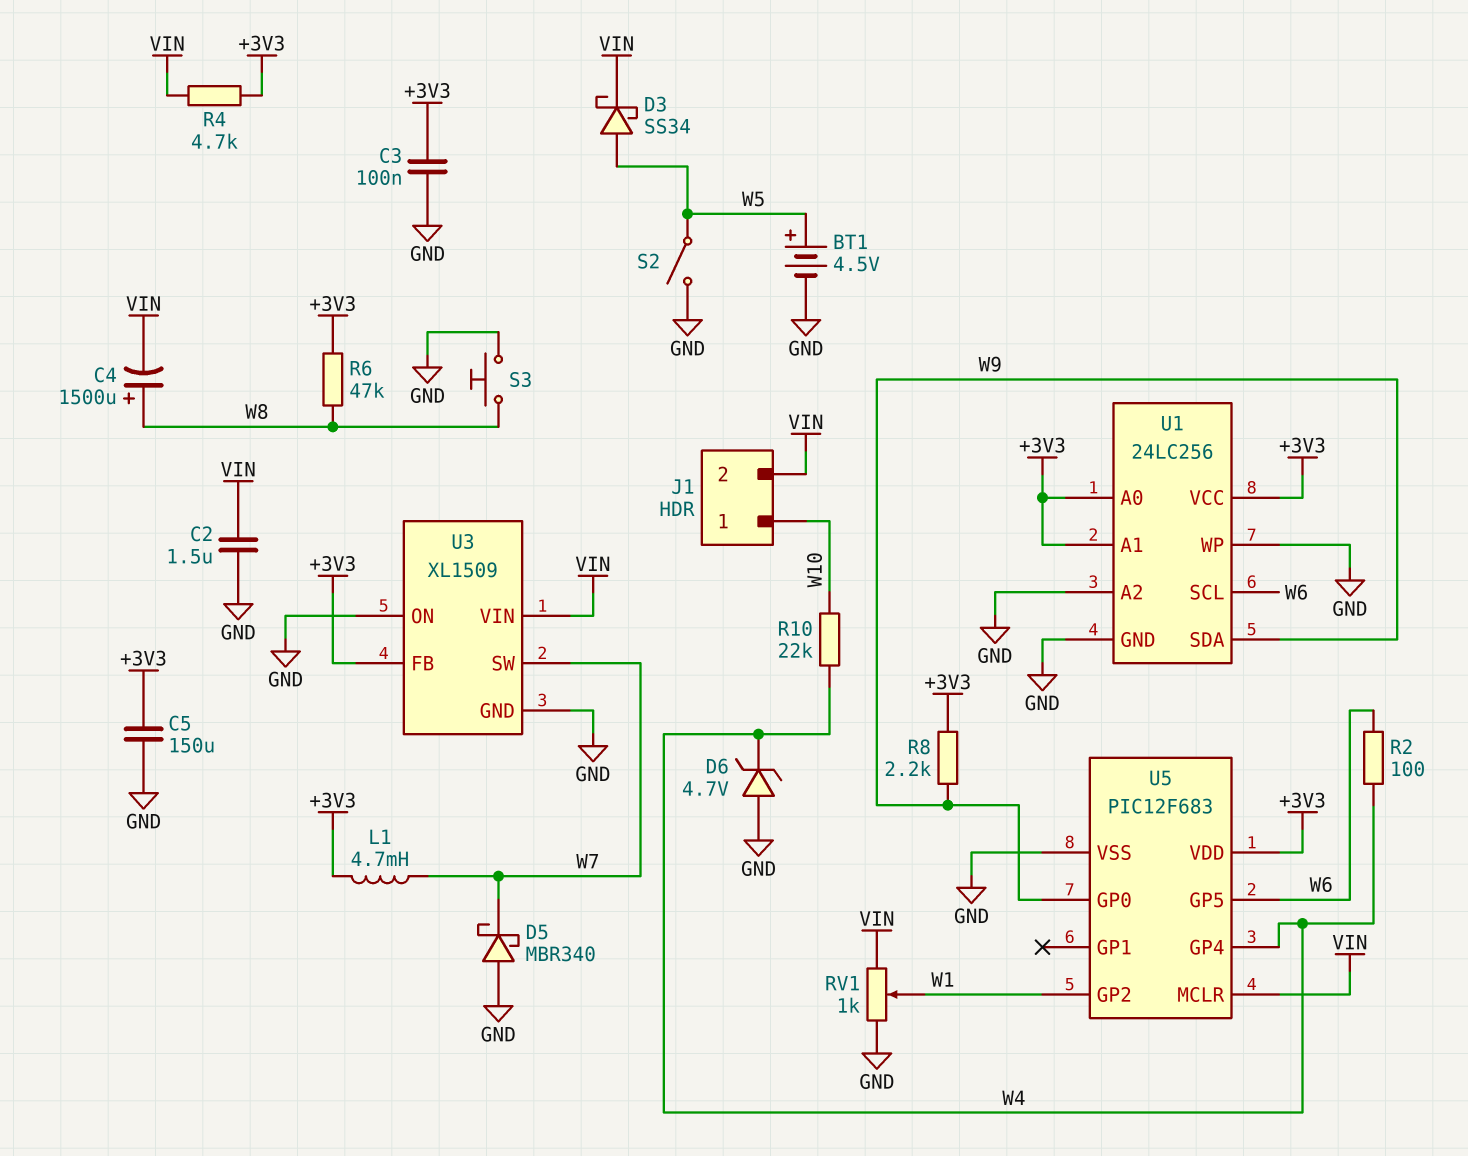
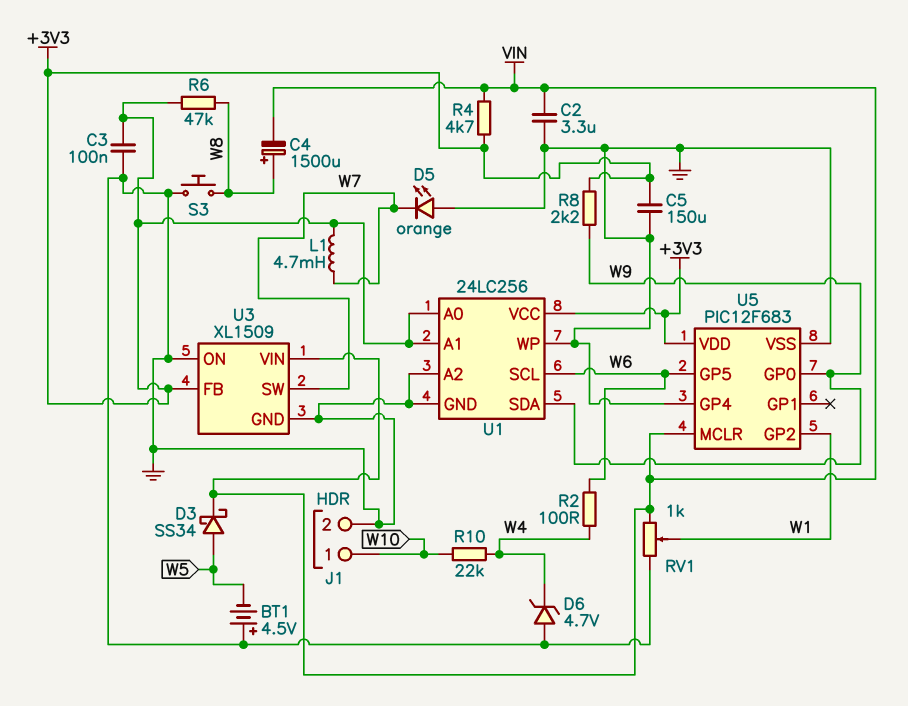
BT1: 4.5V (plus W5, minus GND) -> 4.5V (plus GND, minus W5)
C2: 1.5uF (GND, VIN) -> 3.3uF (GND, VIN)
D5: schottky MBR340 (A GND, K W7) -> LED orange (A GND, K W7)
J1 pin 2: VIN -> GND
S2: switch (GND, W5) -> none
U5 pin GP4: W4 -> GND

